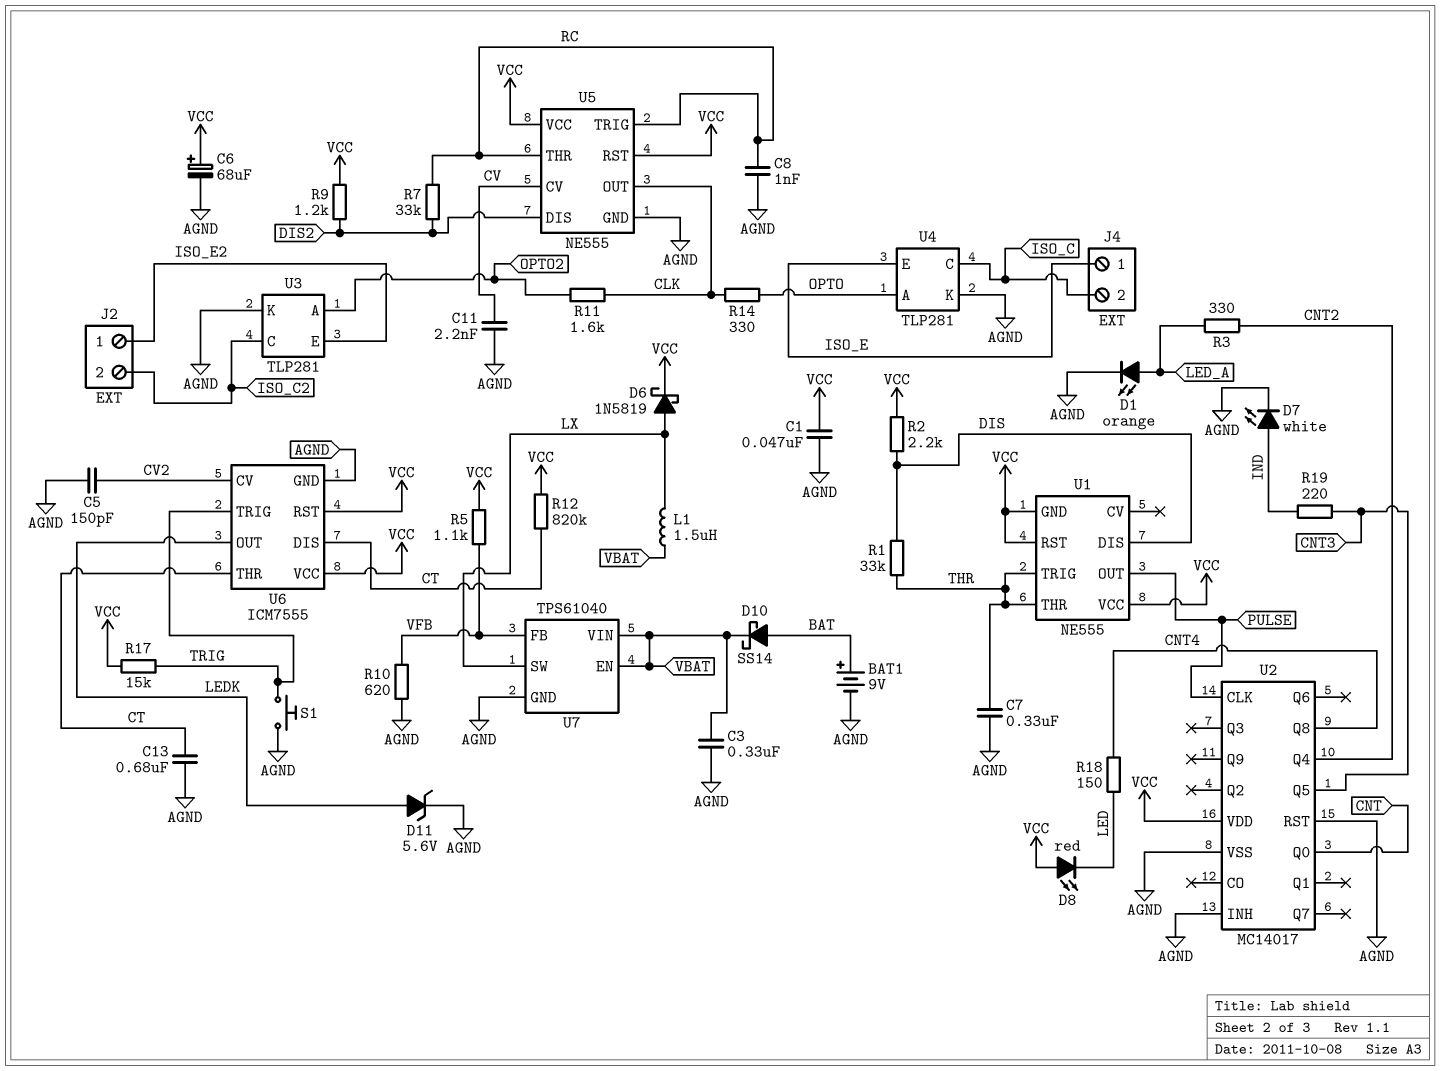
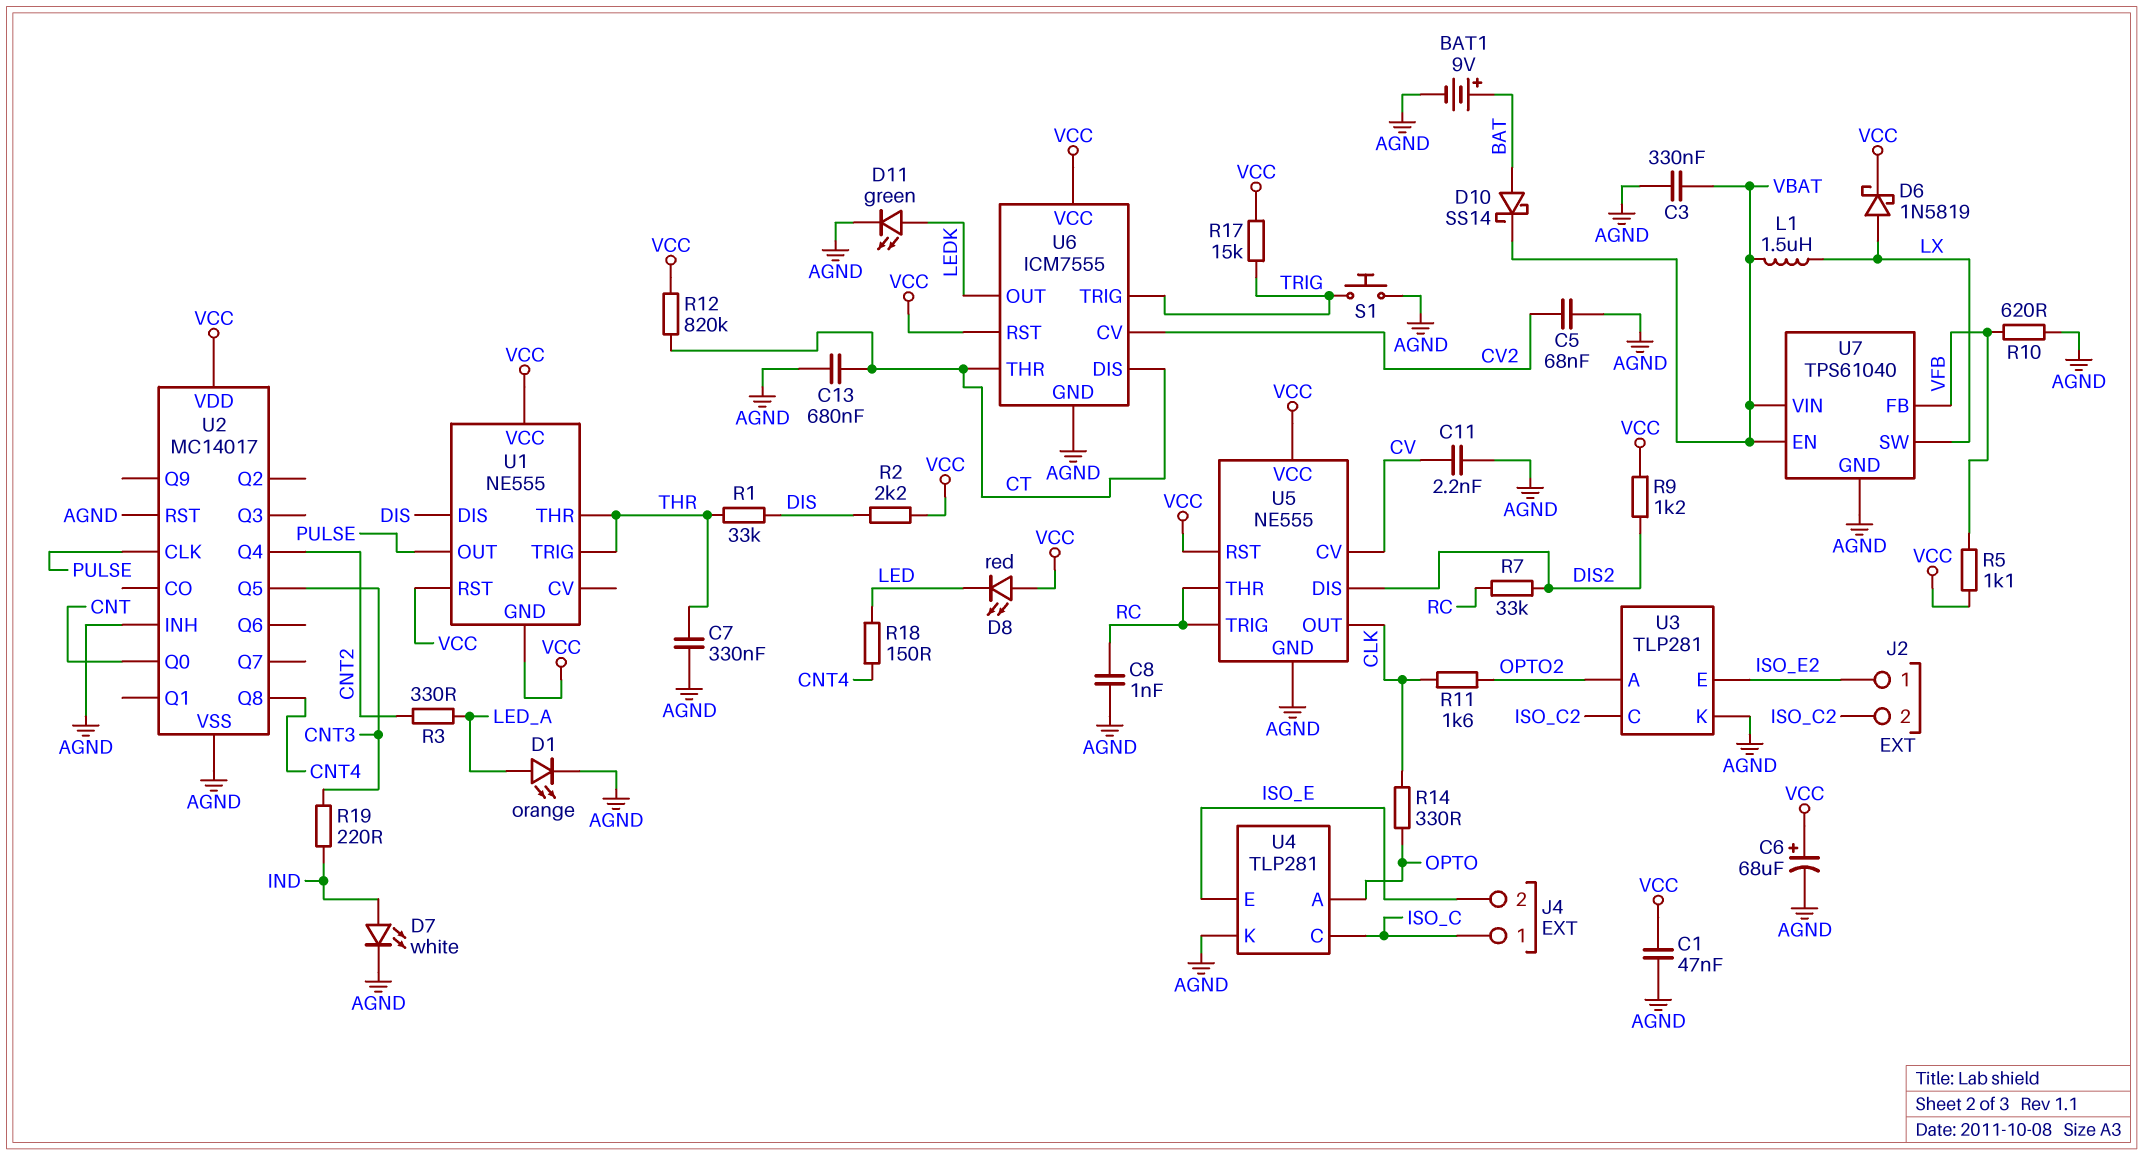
C5: 150pF (AGND, CV2) -> 68nF (AGND, CV2)
D11: zener 5.6V (A LEDK, K AGND) -> LED green (A LEDK, K AGND)
J4 pin 1: ISO_E -> ISO_C
J4 pin 2: ISO_C -> ISO_E

